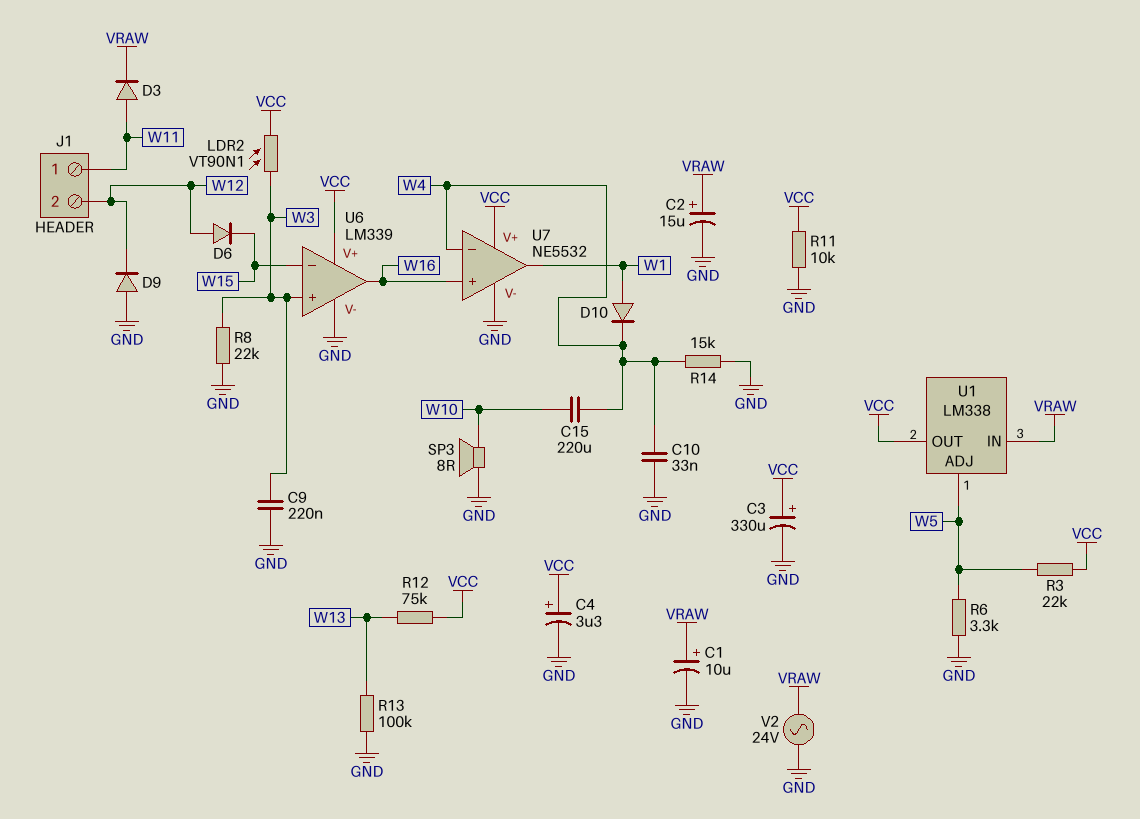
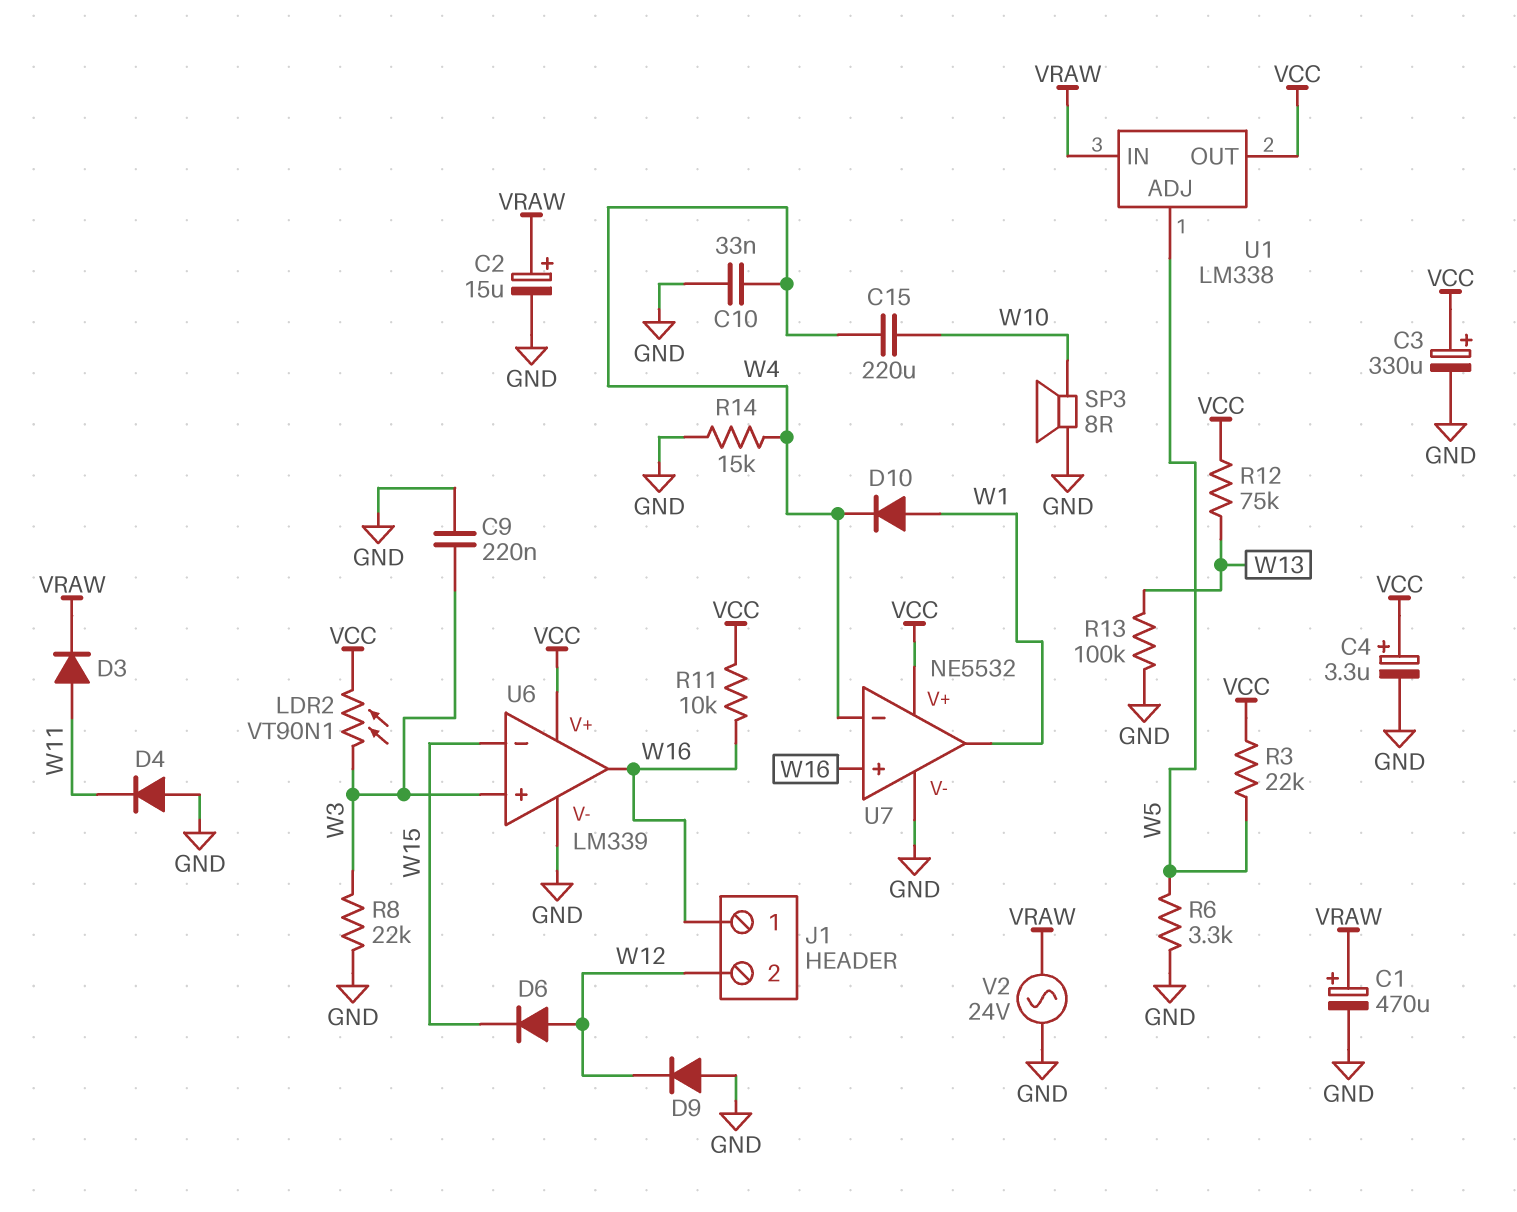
C1: 10uF (plus VRAW, minus GND) -> 470uF (plus VRAW, minus GND)
D4: none -> diode (A GND, K W11)
J1 pin 1: W11 -> W16
R11: 10k (GND, VCC) -> 10k (VCC, W16)

